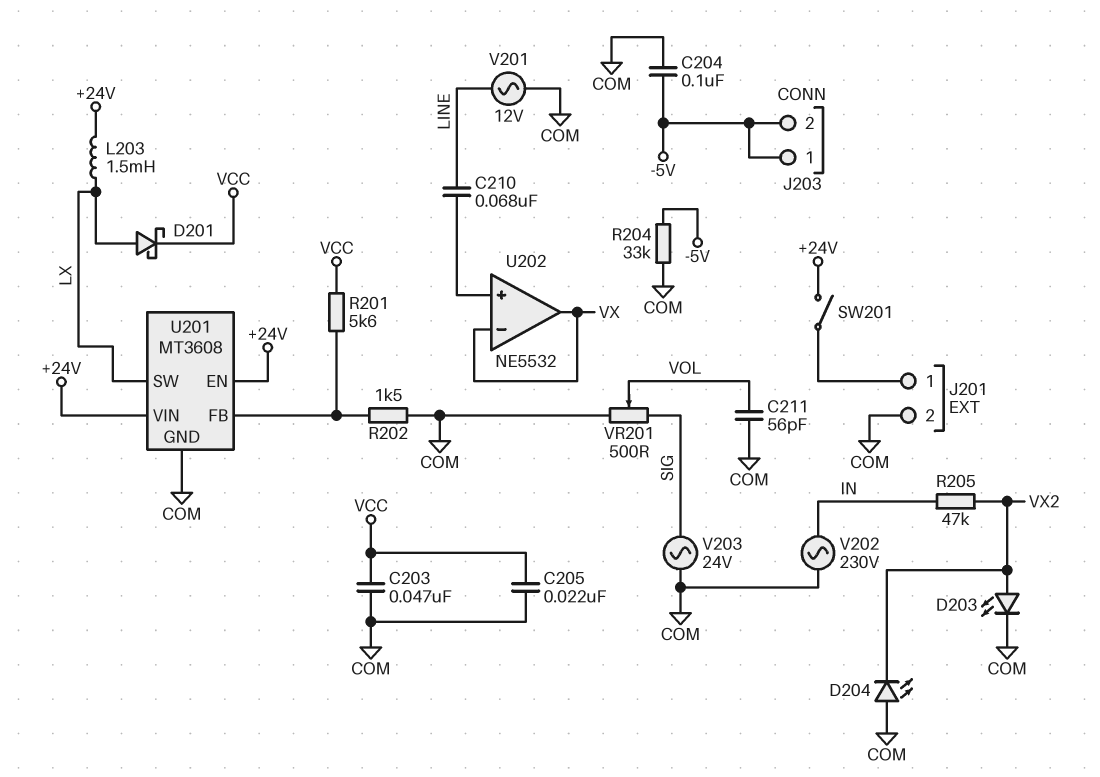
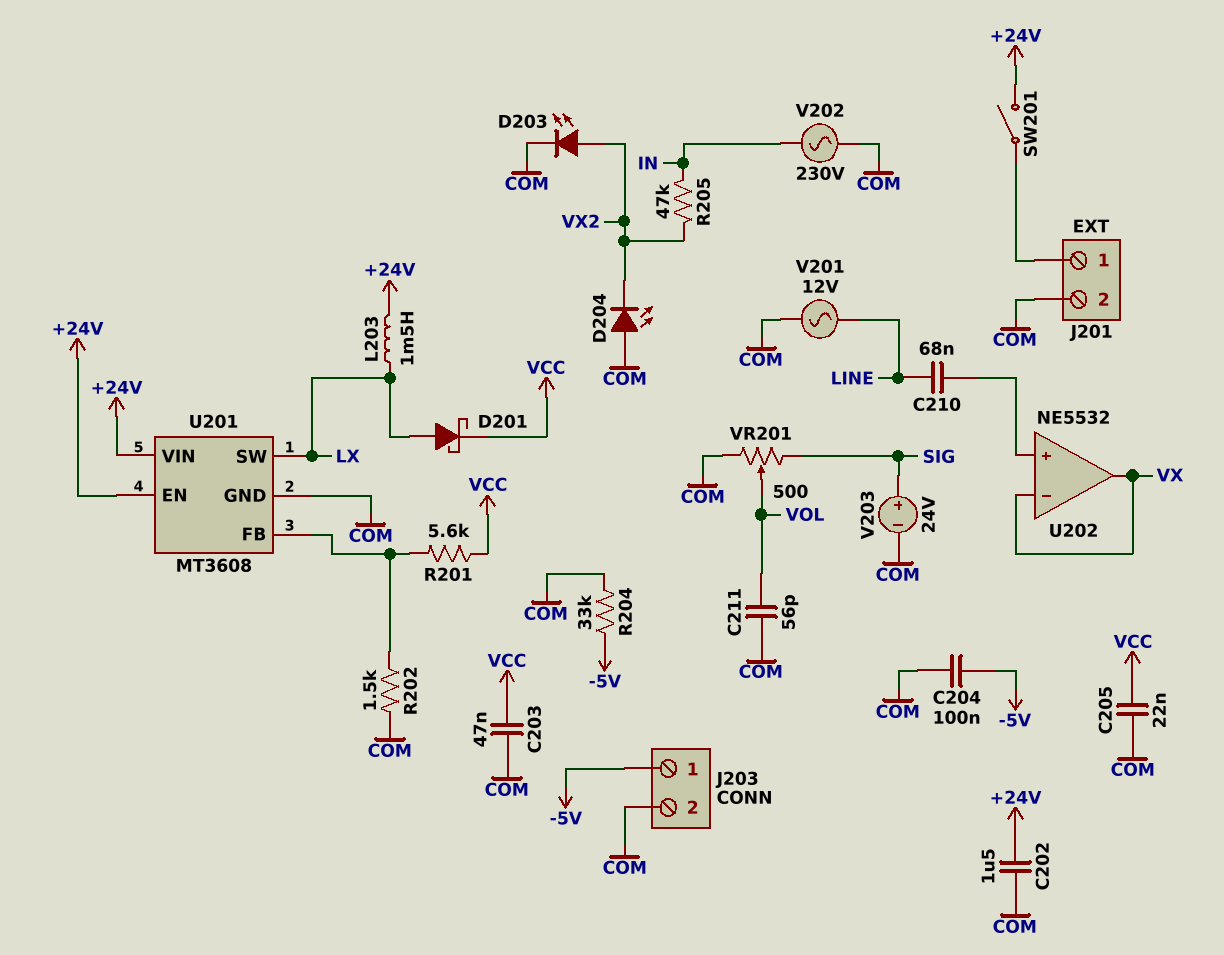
C202: none -> 1.5uF (+24V, COM)
J203 pin 2: -5V -> COM
V203: AC 24V (COM, SIG) -> 24V (plus SIG, minus COM)

